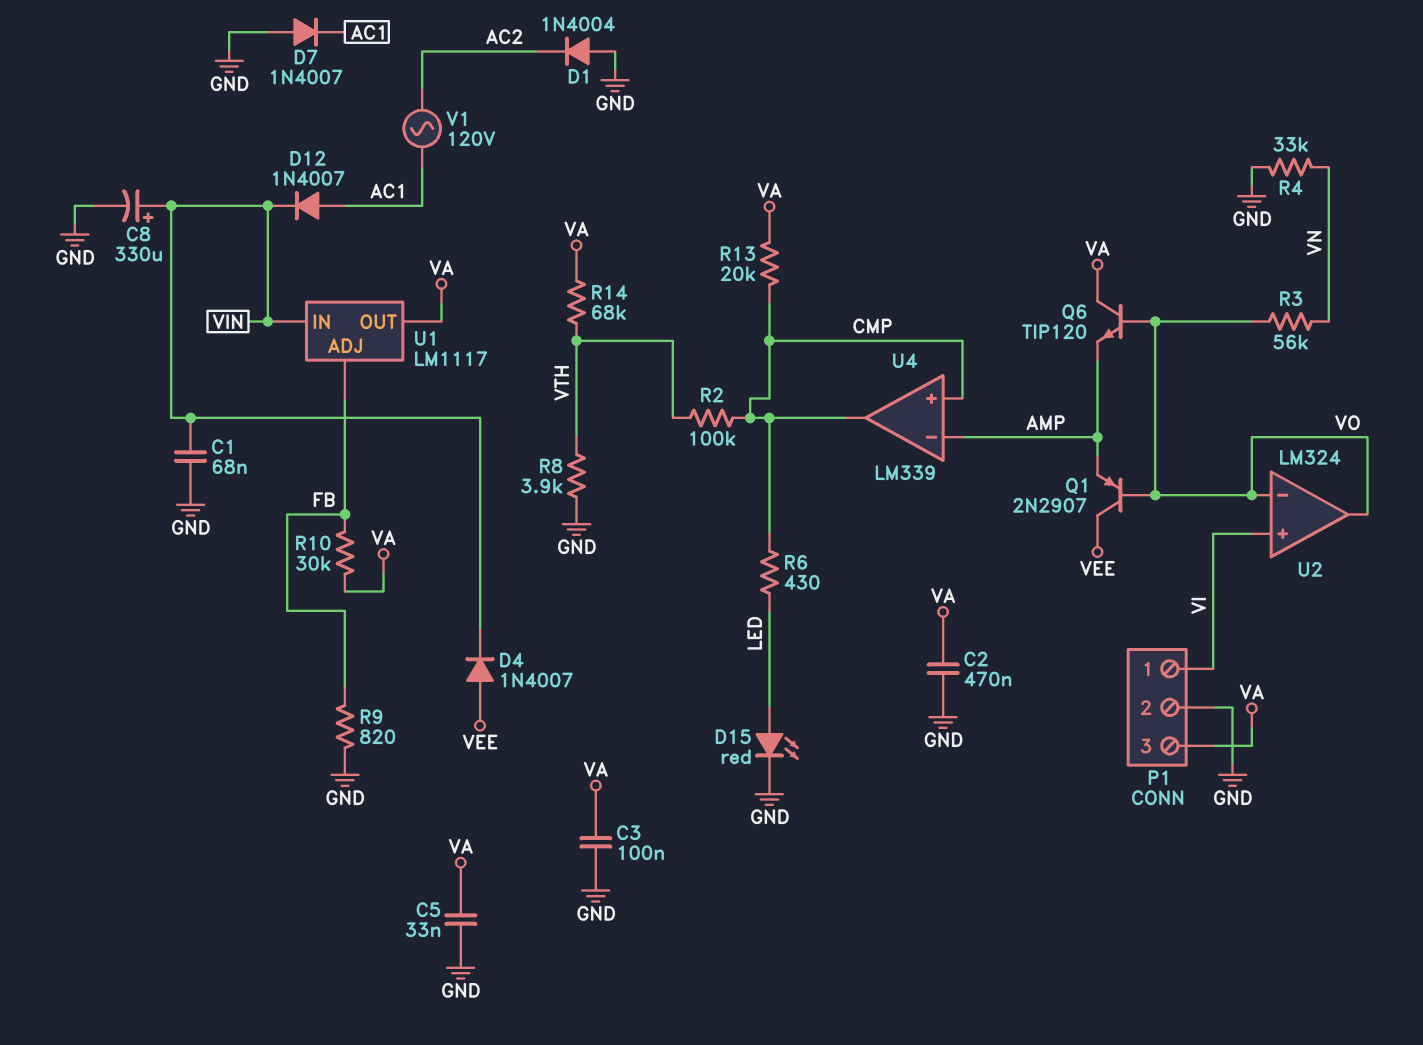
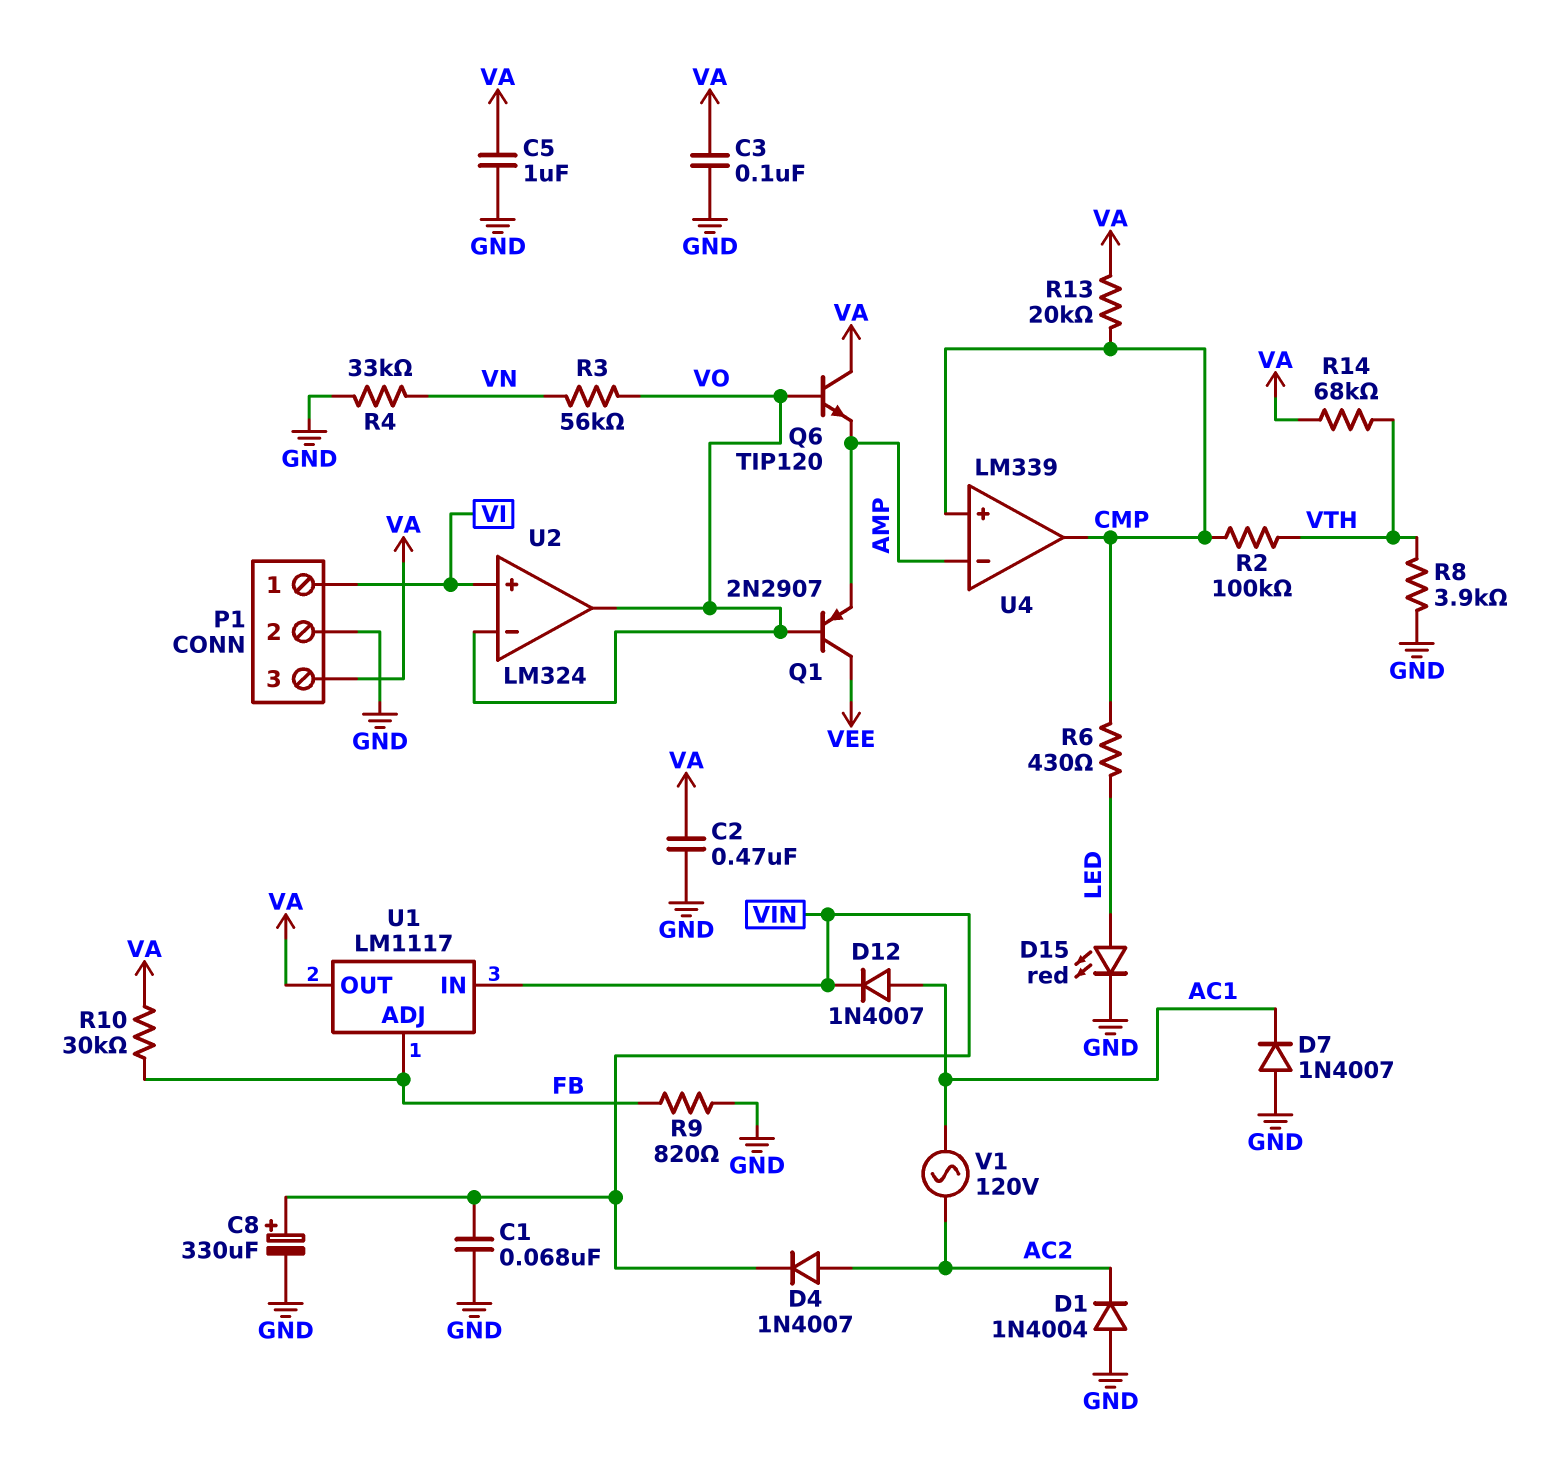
C5: 33nF (GND, VA) -> 1uF (GND, VA)
D4: diode 1N4007 (A VEE, K VIN) -> diode 1N4007 (A AC2, K VIN)

